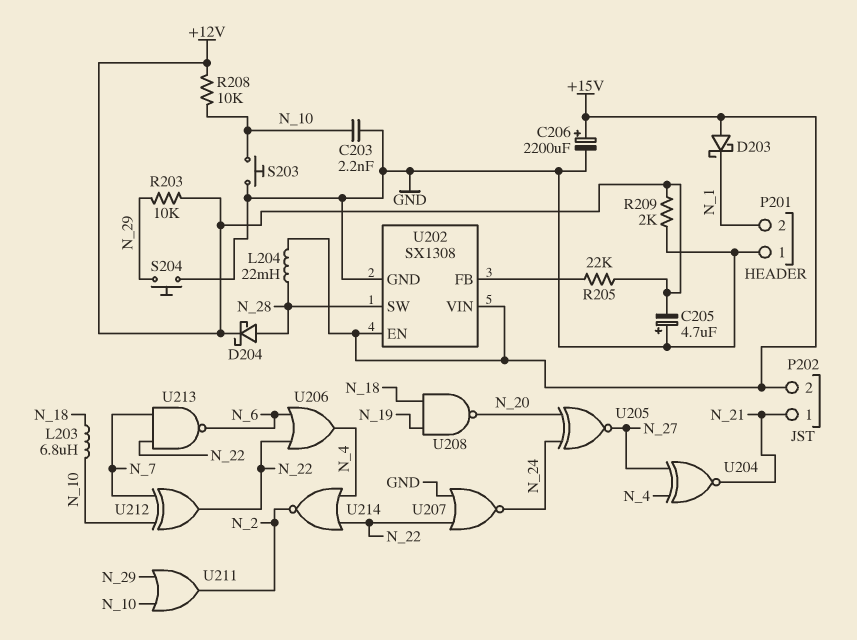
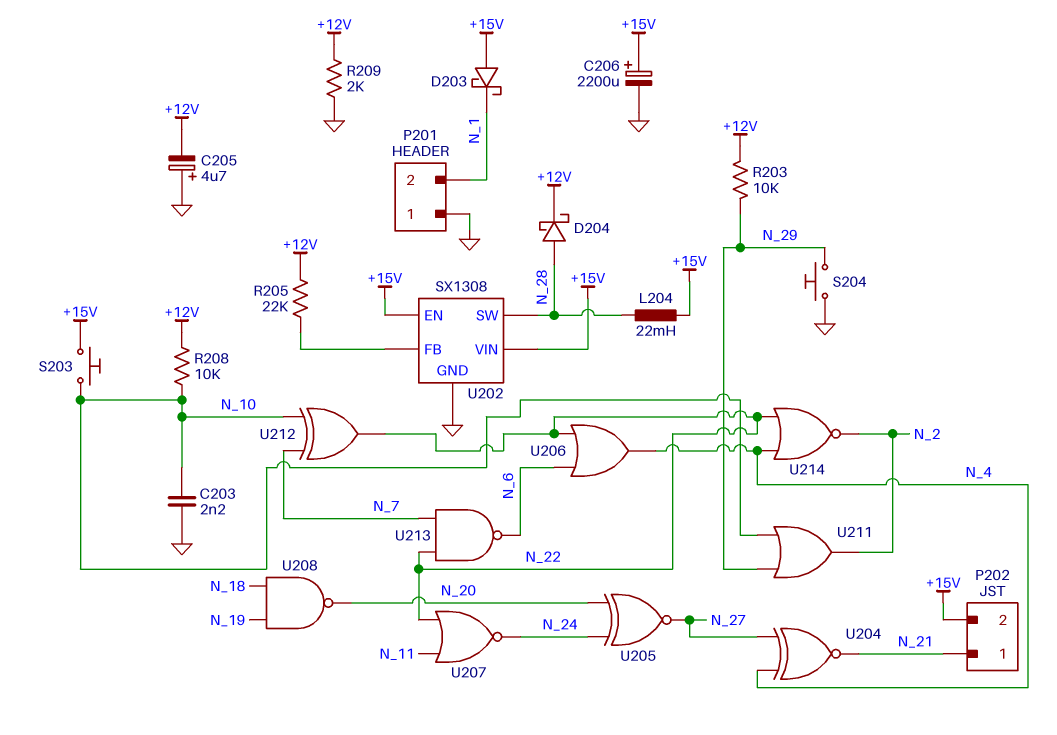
L203: 6.8uH (N_10, N_18) -> none
S203: button (GND, N_10) -> button (+15V, N_10)
U207: NOR (in GND, in N_22, out N_24) -> NOR (in N_11, in N_22, out N_24)

